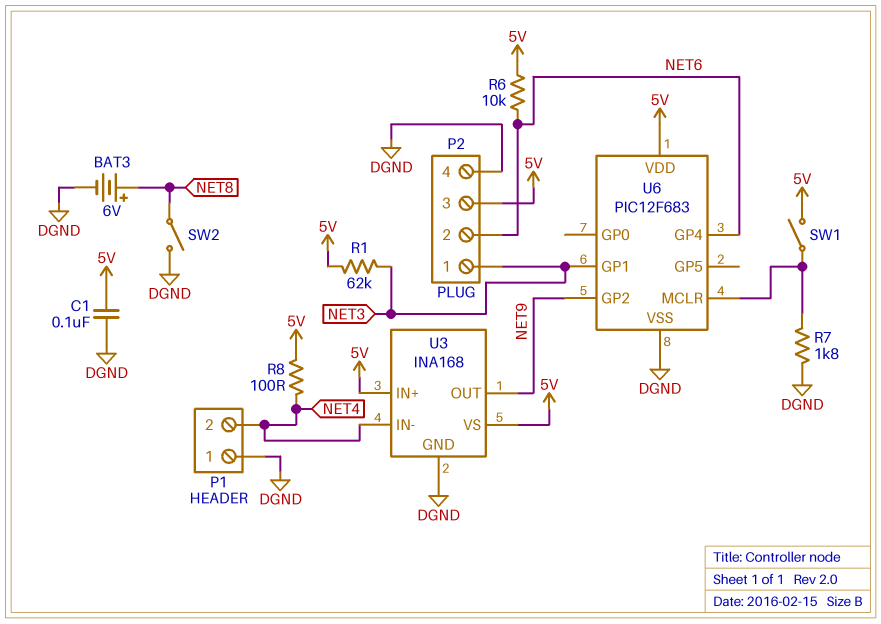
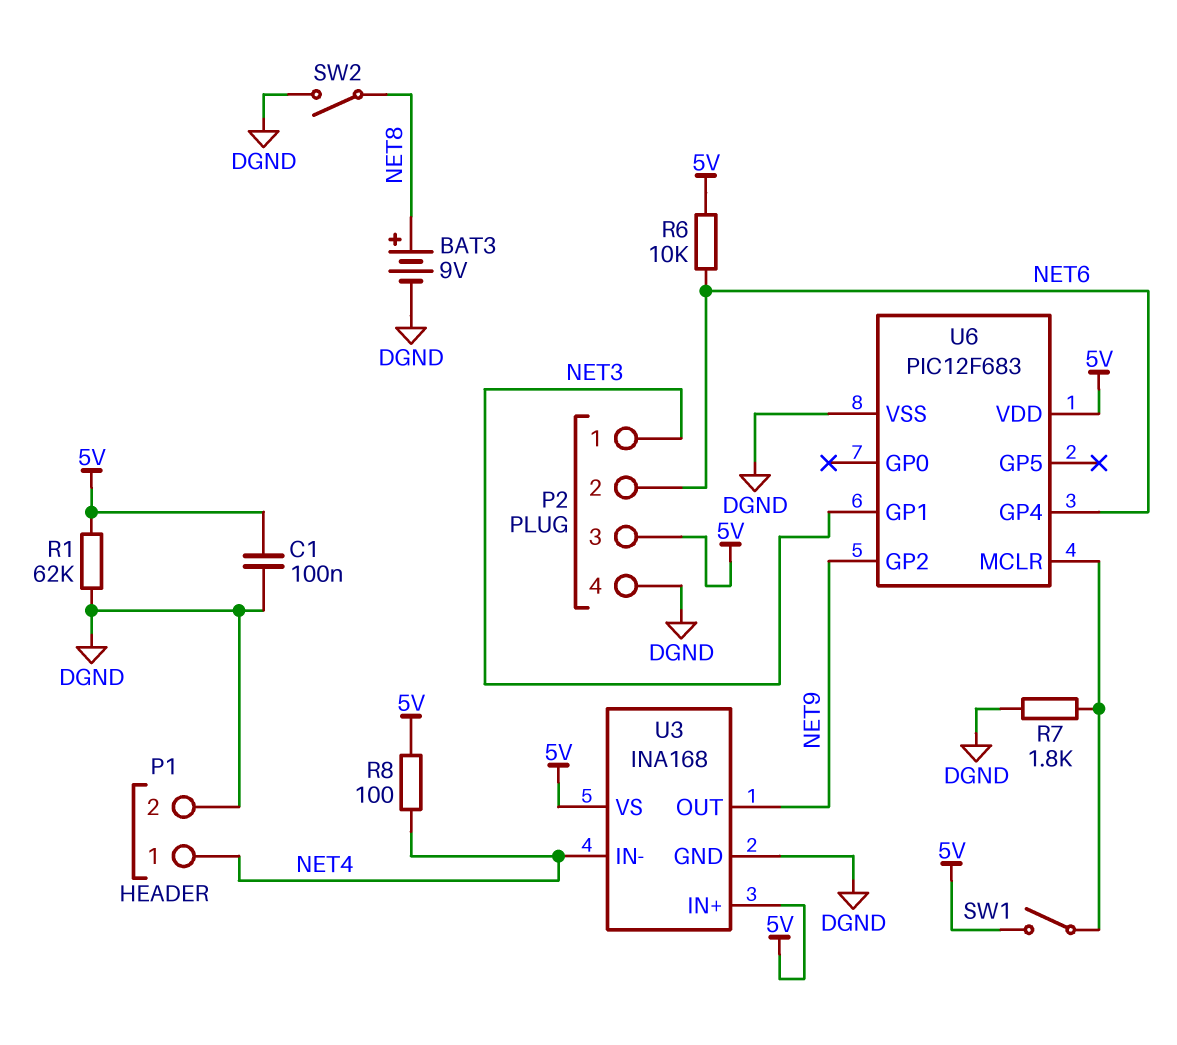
BAT3: 6V (plus NET8, minus DGND) -> 9V (plus NET8, minus DGND)
P1 pin 1: DGND -> NET4
P1 pin 2: NET4 -> DGND
R1: 62k (5V, NET3) -> 62k (5V, DGND)

